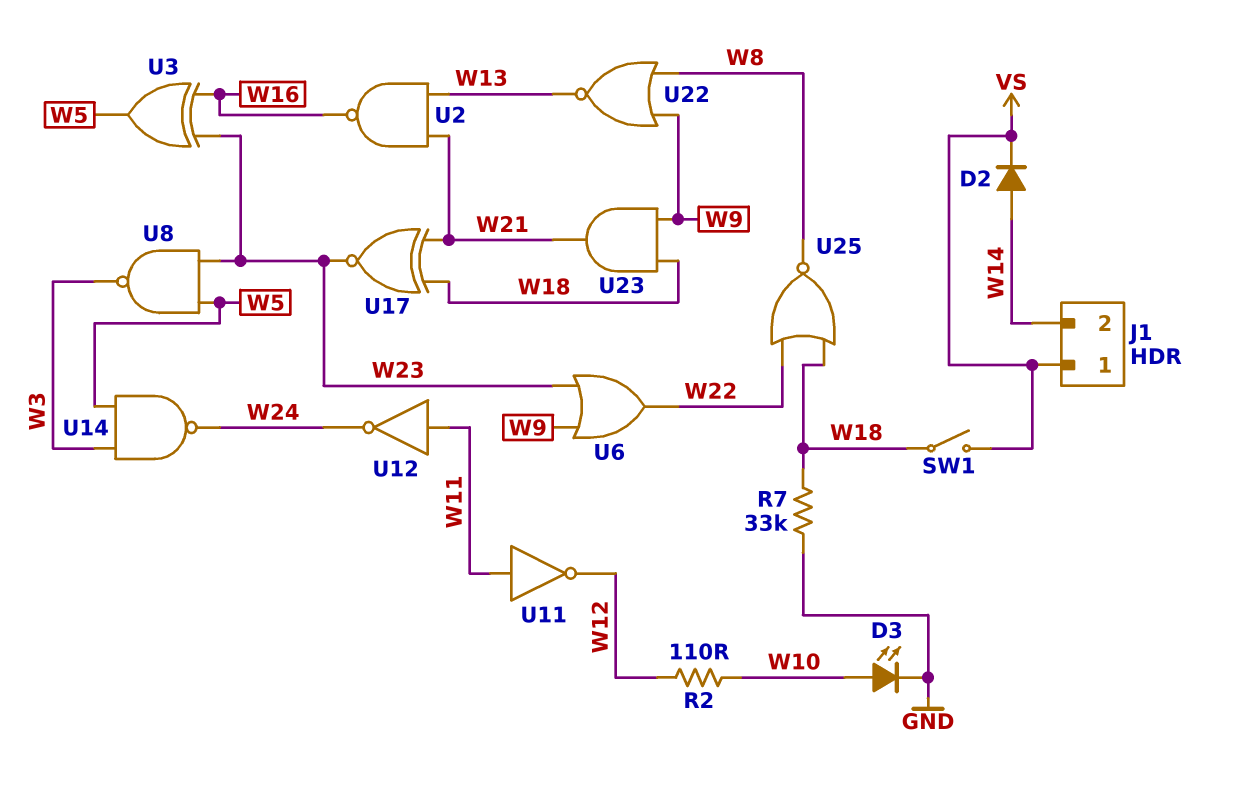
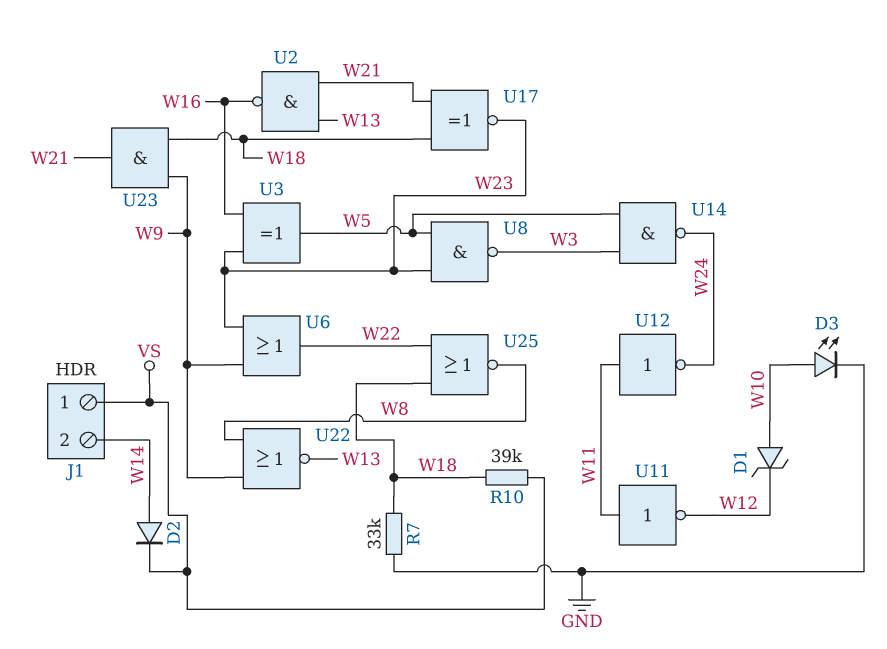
D1: none -> zener (A W10, K W12)
R2: 110 (W10, W12) -> none
R10: none -> 39k (VS, W18)
SW1: switch (VS, W18) -> none

